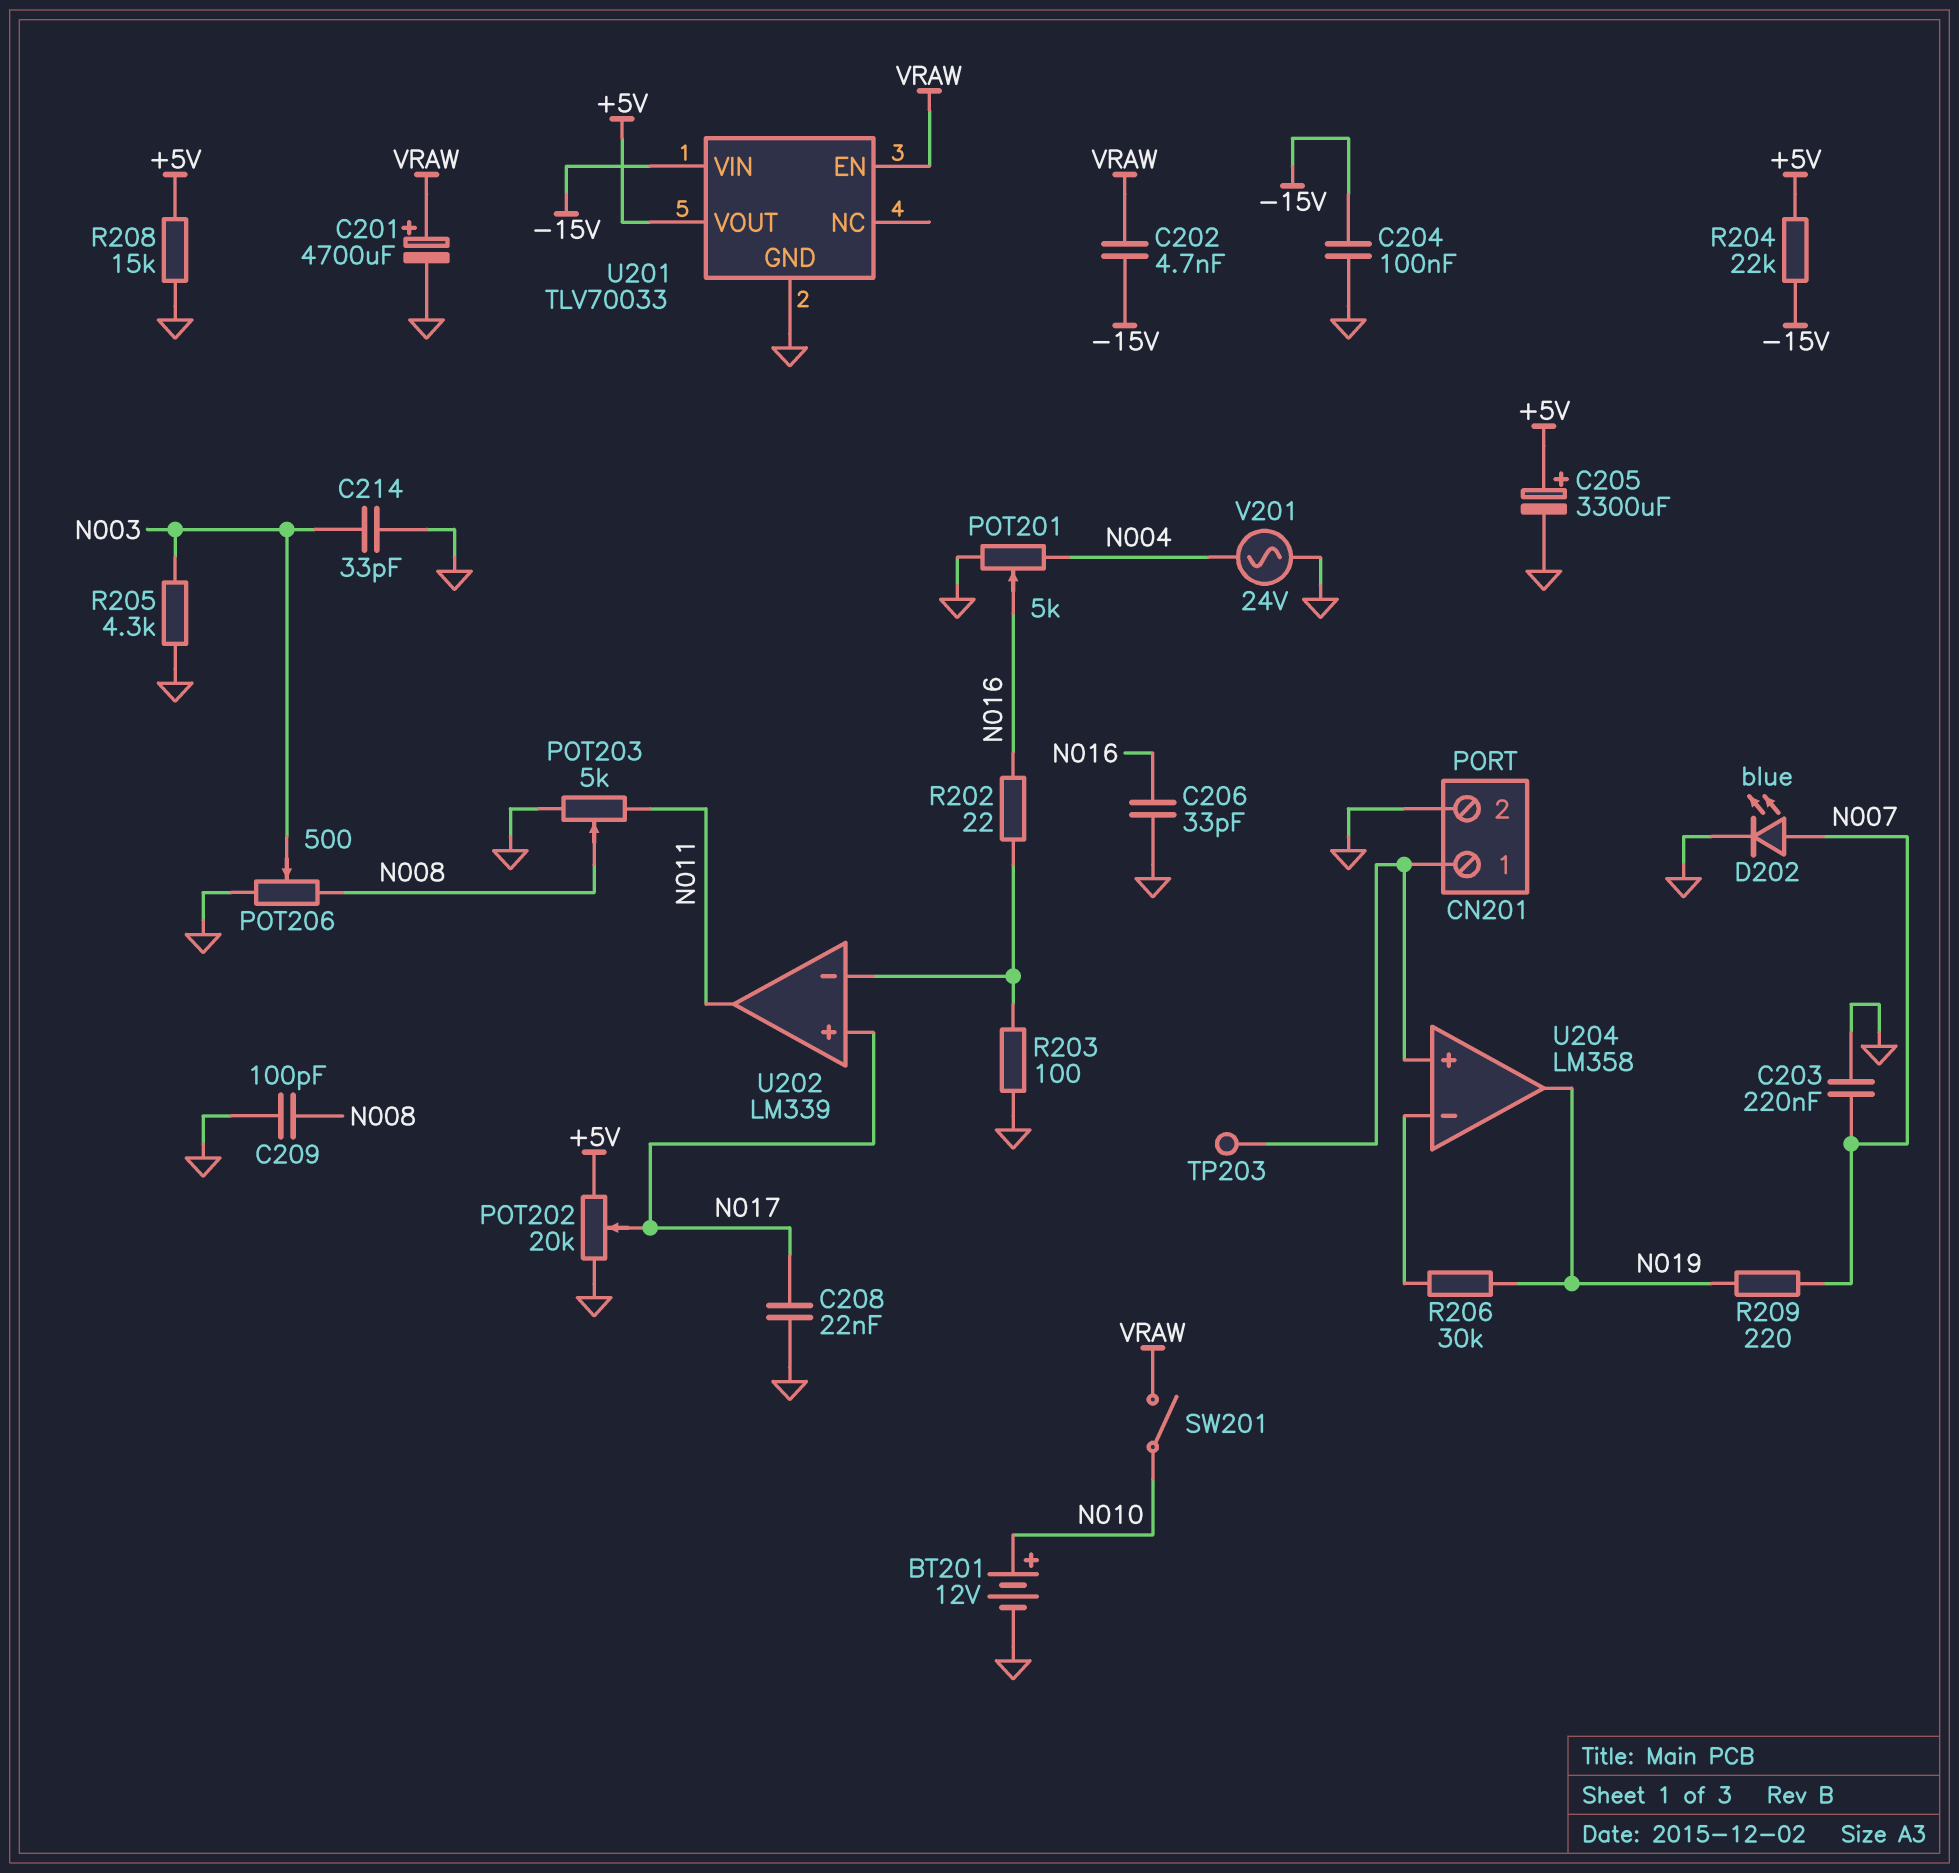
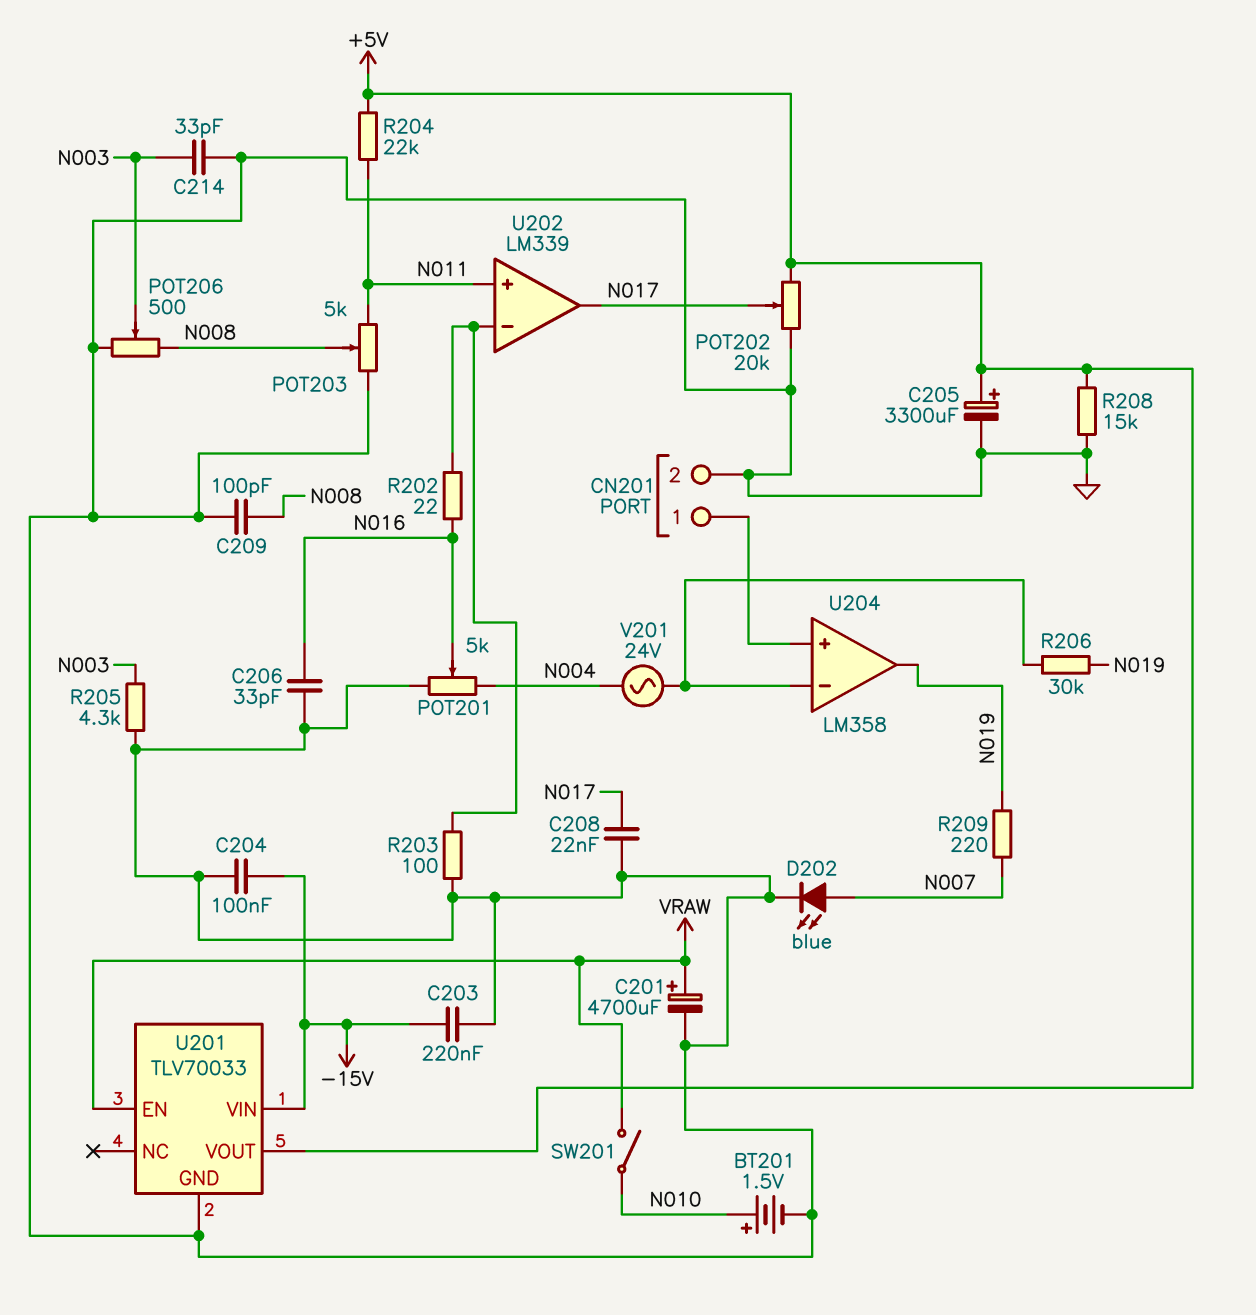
BT201: 12V (plus N010, minus GND) -> 1.5V (plus N010, minus GND)
C202: 4.7nF (-15V, VRAW) -> none
C203: 220nF (GND, N007) -> 220nF (-15V, GND)
R204: 22k (+5V, -15V) -> 22k (+5V, N011)
TP203: test point (CN201/1) -> none
U202 pin in+: N017 -> N011
U202 pin out: N011 -> N017
V201: AC 24V (GND, N004) -> AC 24V (N004, U204/in-)

